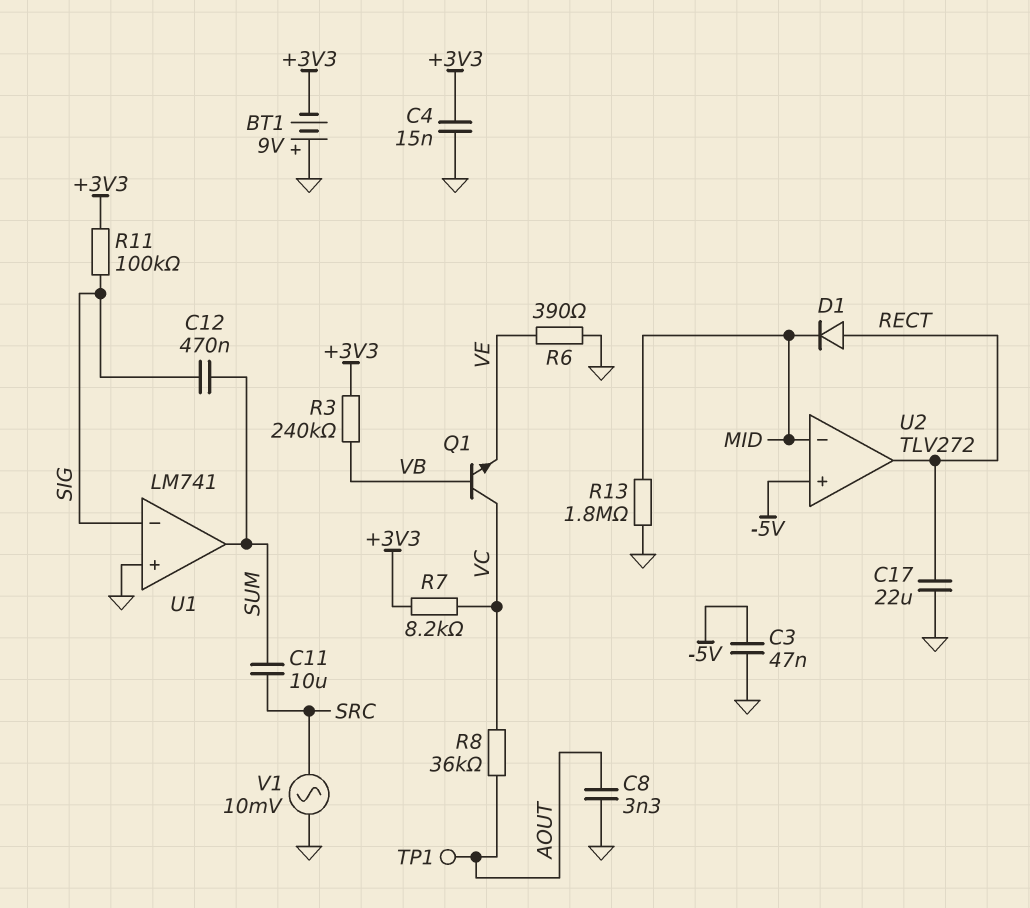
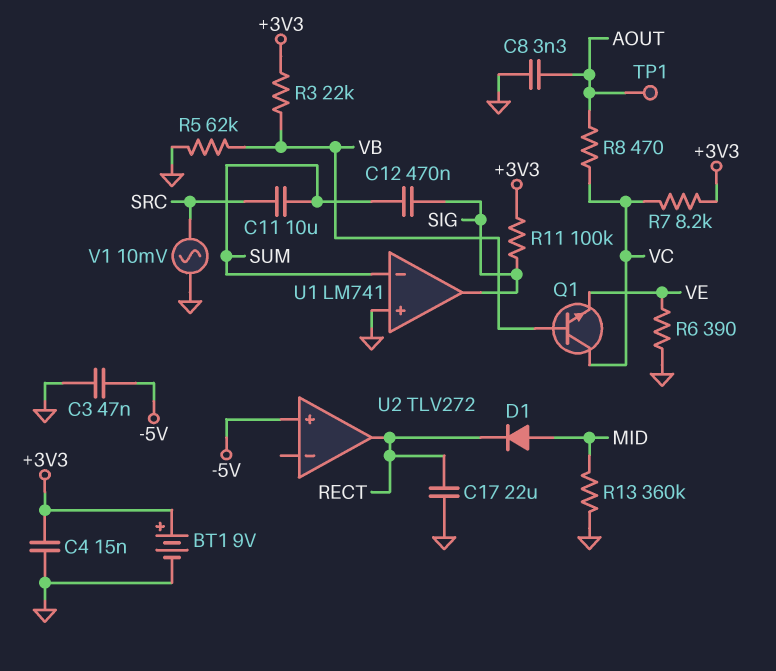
BT1: 9V (plus GND, minus +3V3) -> 9V (plus +3V3, minus GND)
D1: diode (A RECT, K MID) -> diode (A MID, K RECT)
R3: 240k (+3V3, VB) -> 22k (+3V3, VB)
R5: none -> 62k (GND, VB)
R8: 36k (AOUT, VC) -> 470 (AOUT, VC)
R13: 1.8M (GND, MID) -> 360k (GND, MID)
U1 pin in-: SIG -> SUM
U1 pin out: SUM -> SIG
U2 pin in-: MID -> none

